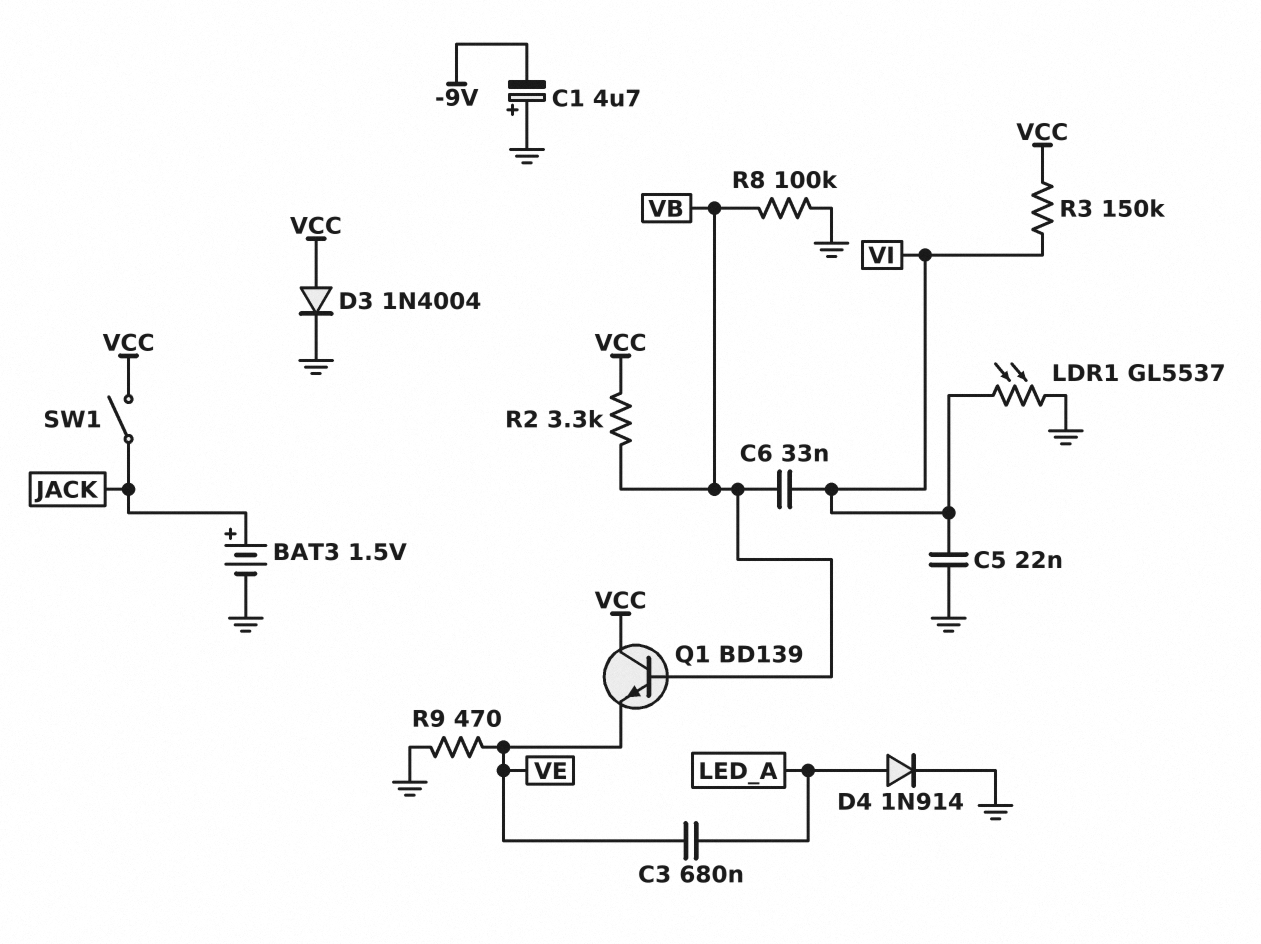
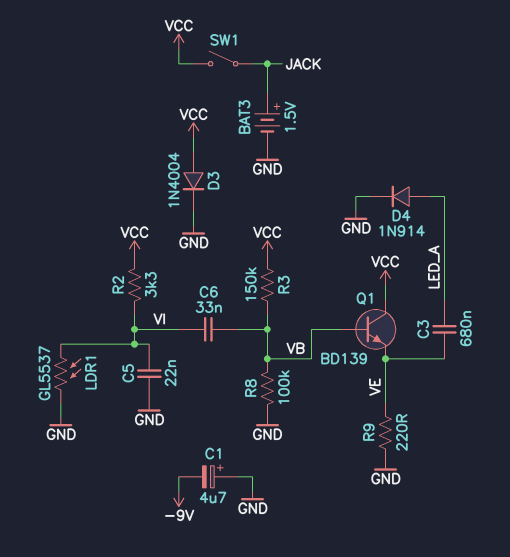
R2: 3.3k (VB, VCC) -> 3.3k (VCC, VI)
R3: 150k (VCC, VI) -> 150k (VB, VCC)
R9: 470 (GND, VE) -> 220 (GND, VE)

